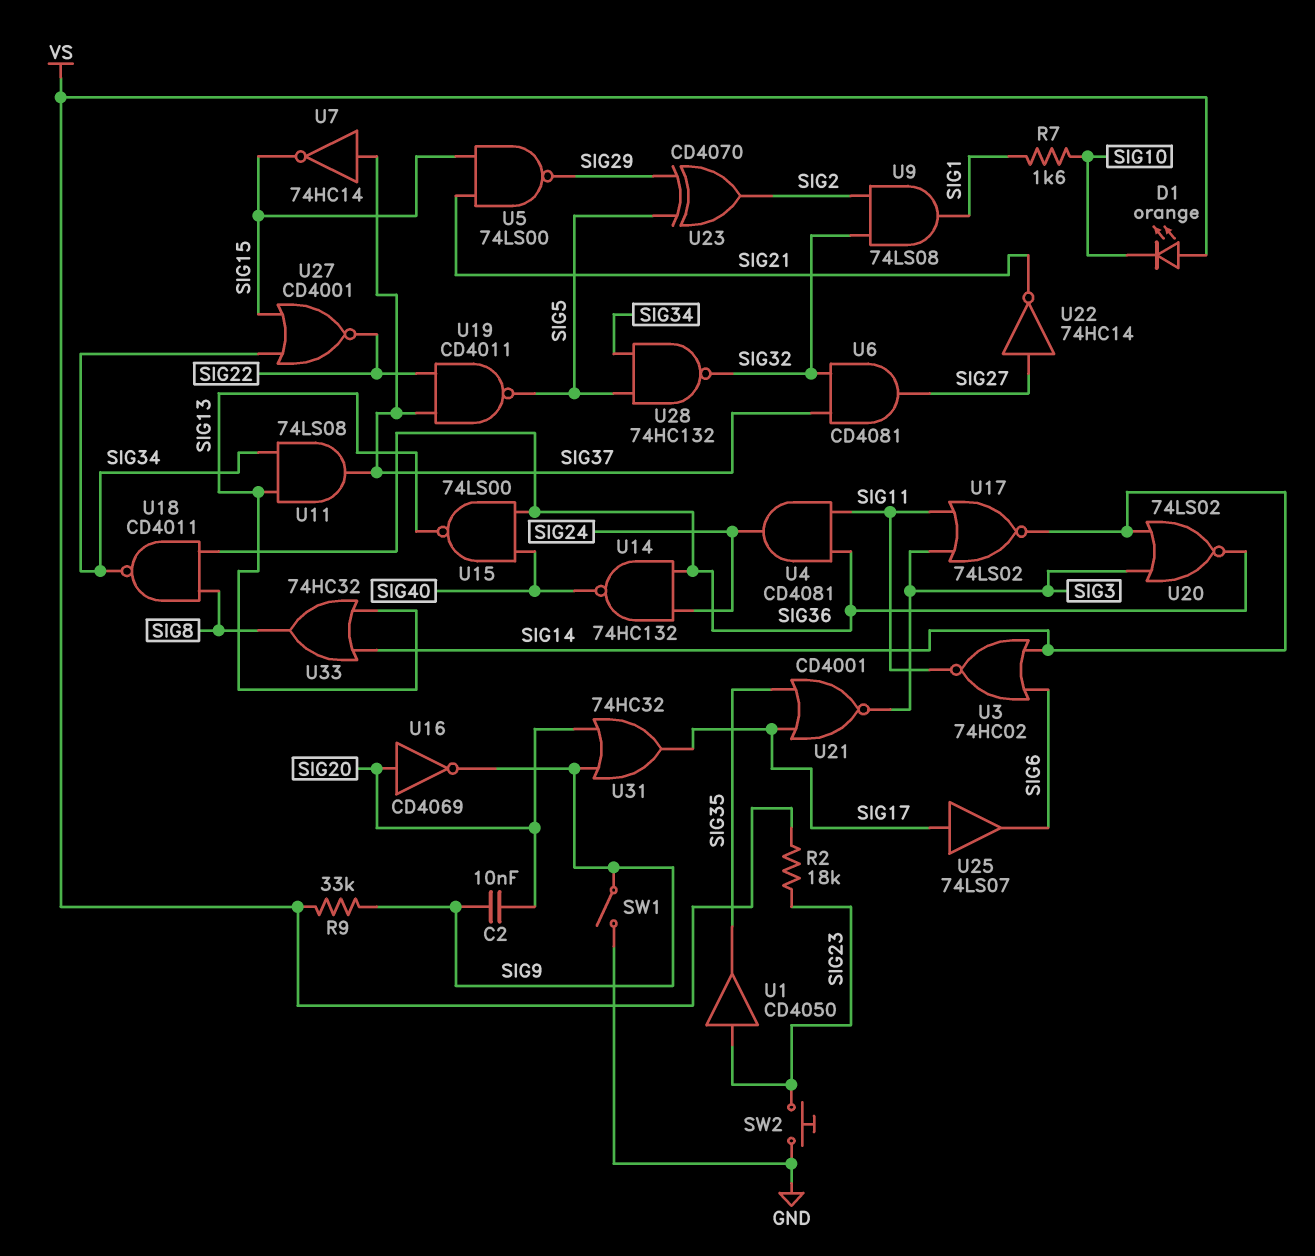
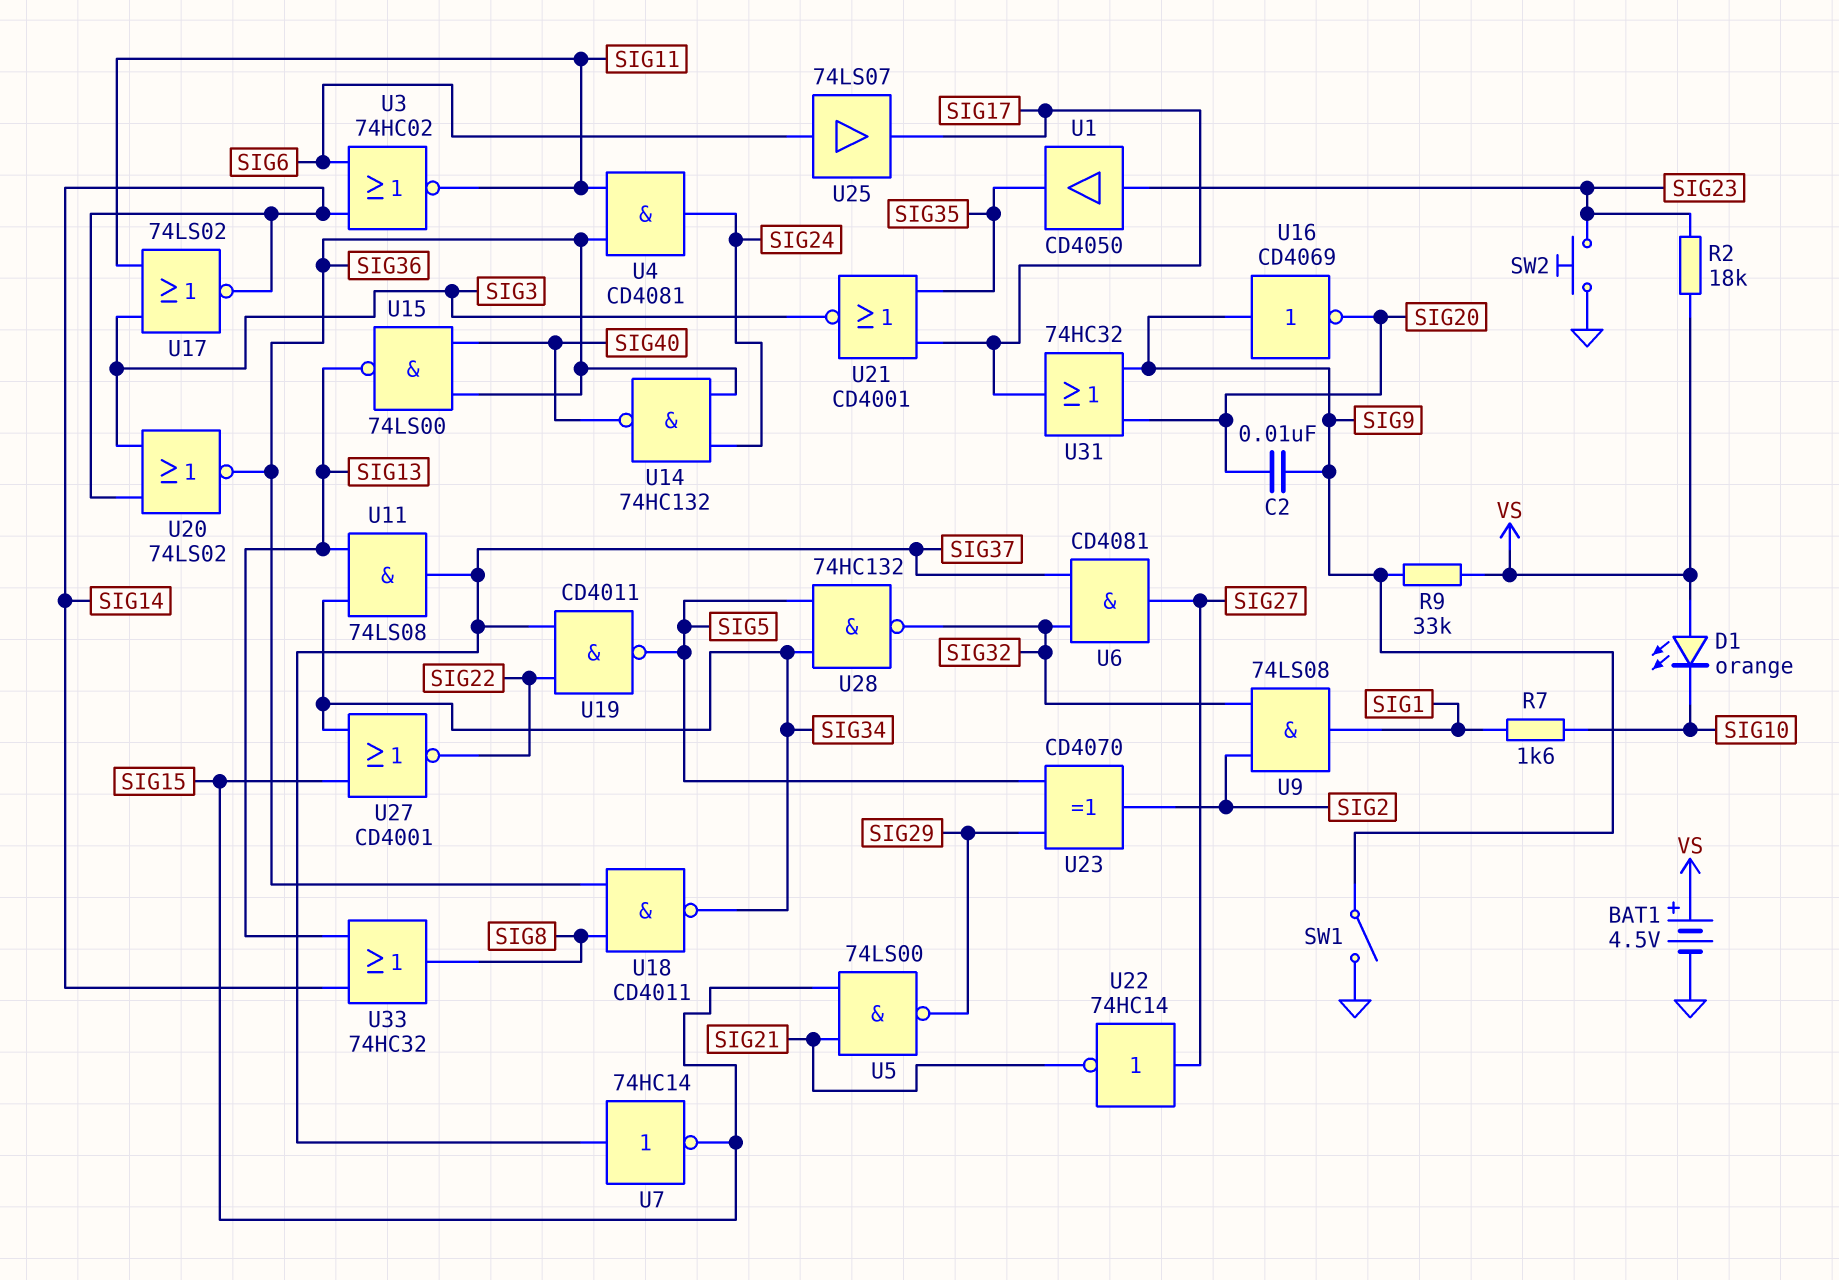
BAT1: none -> 4.5V (plus VS, minus GND)
U16: NOT CD4069 (in SIG20, out SIG9) -> NOT CD4069 (in SIG9, out SIG20)
U25: buffer 74LS07 (in SIG17, out SIG6) -> buffer 74LS07 (in SIG6, out SIG17)

